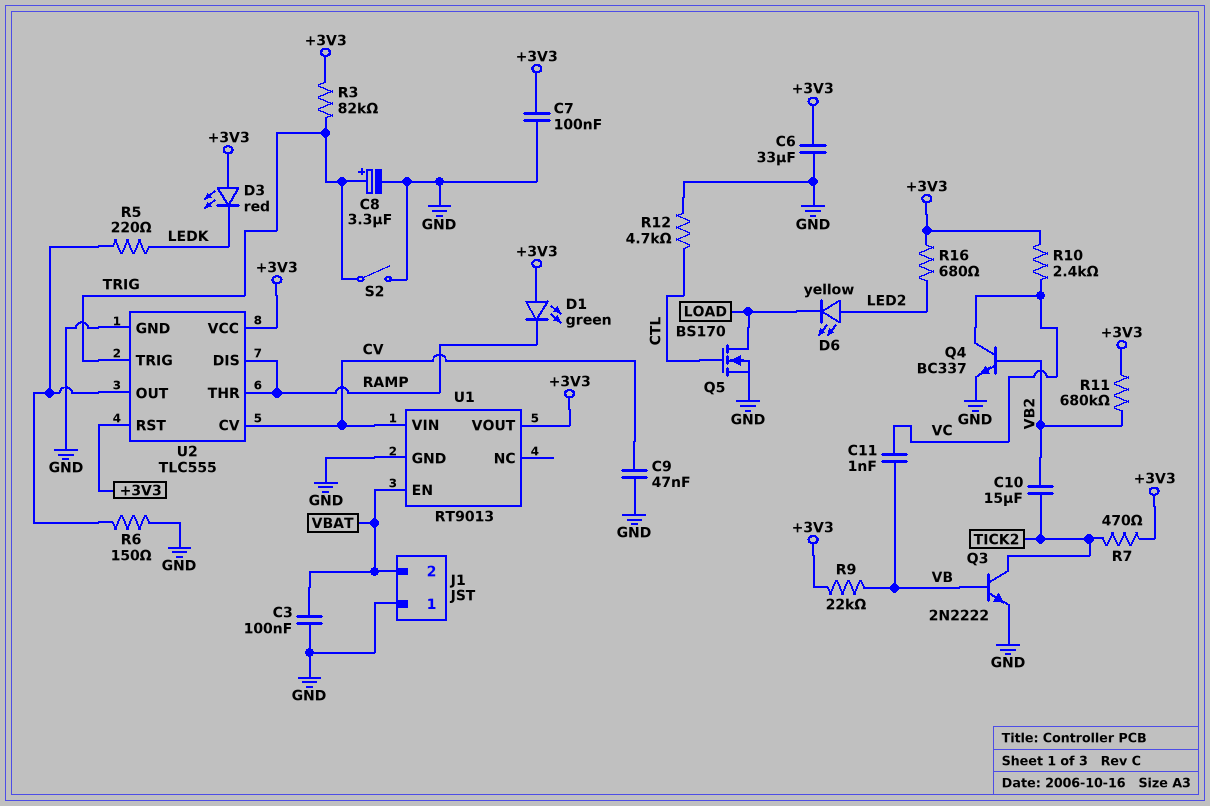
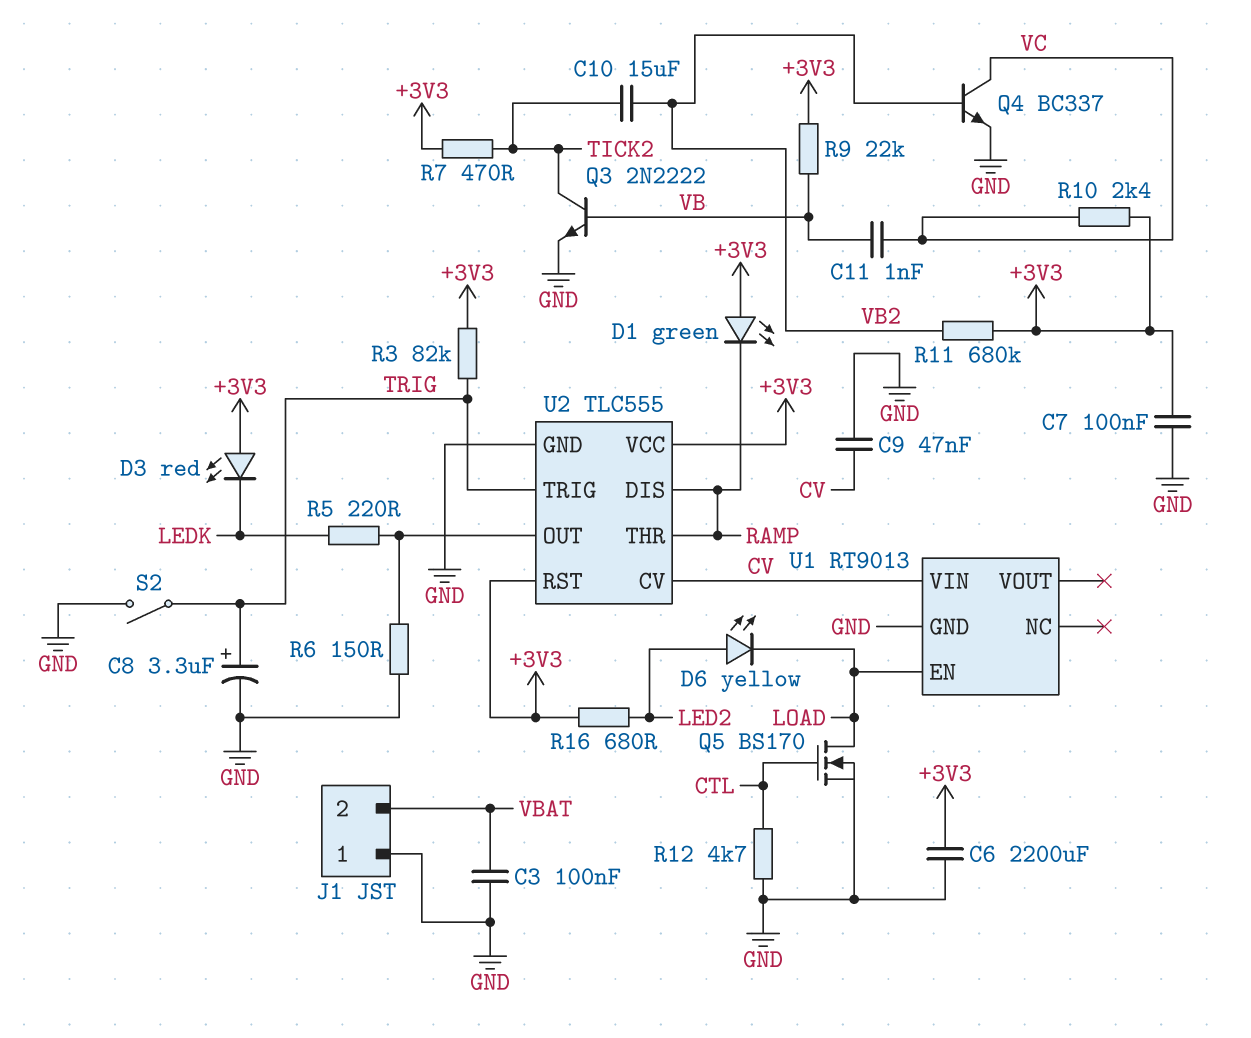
C6: 33uF (+3V3, GND) -> 2200uF (+3V3, GND)
U1 pin EN: VBAT -> LOAD
U1 pin VOUT: +3V3 -> none

